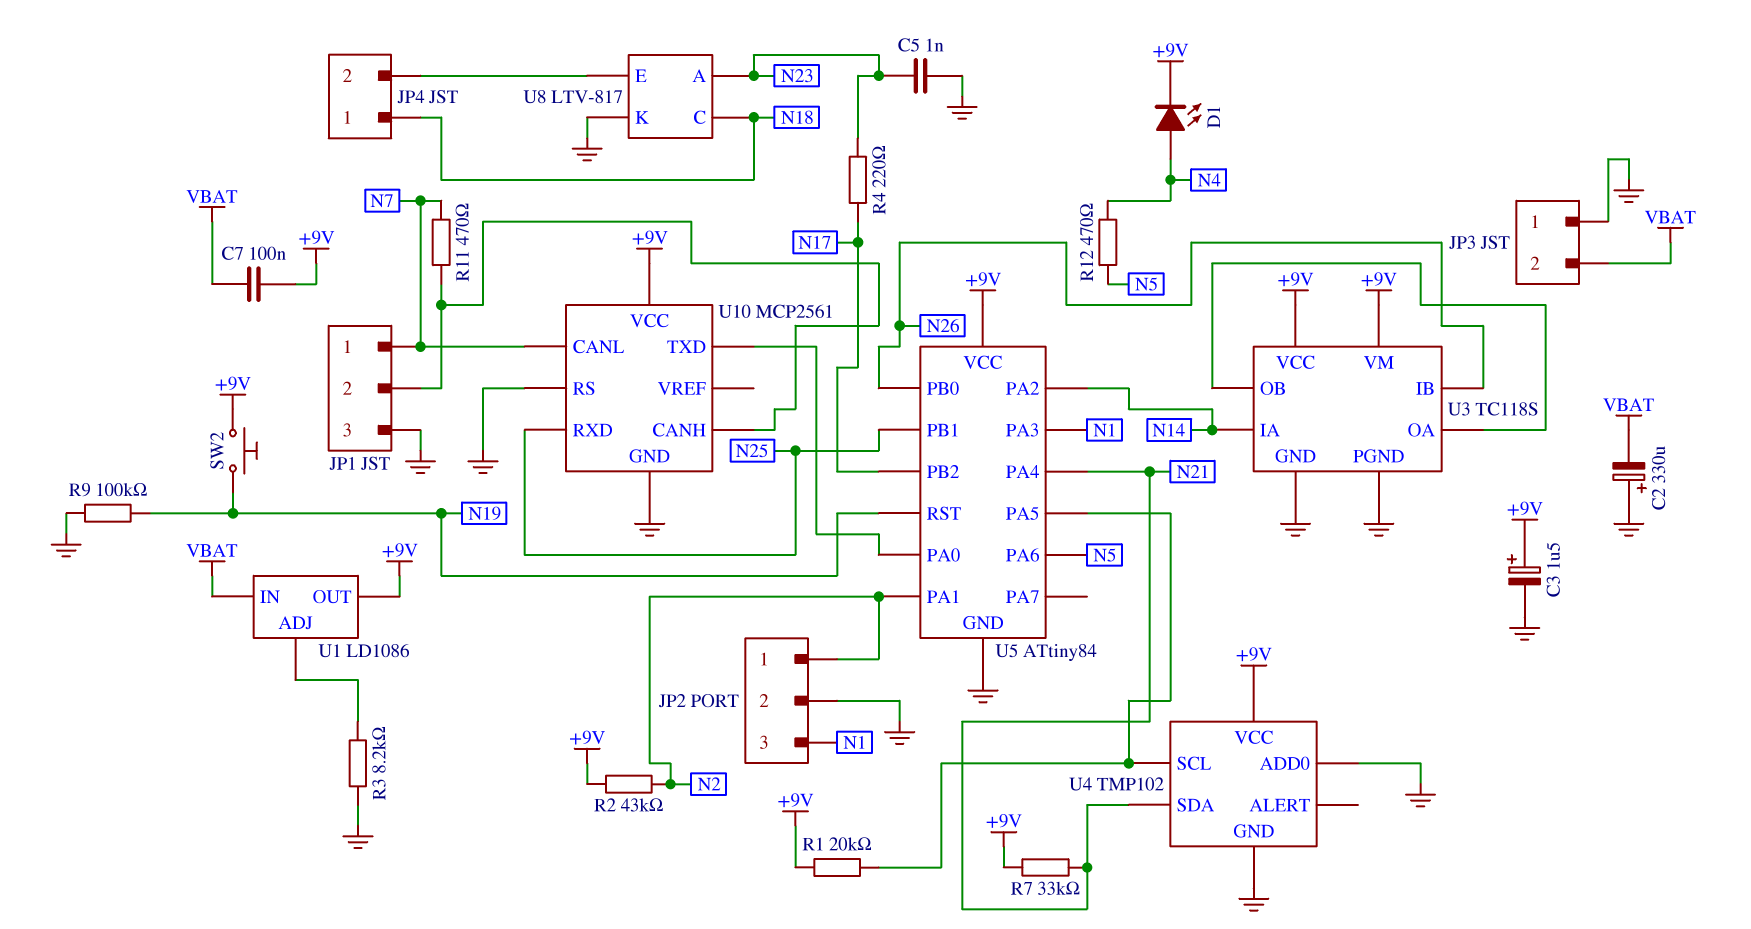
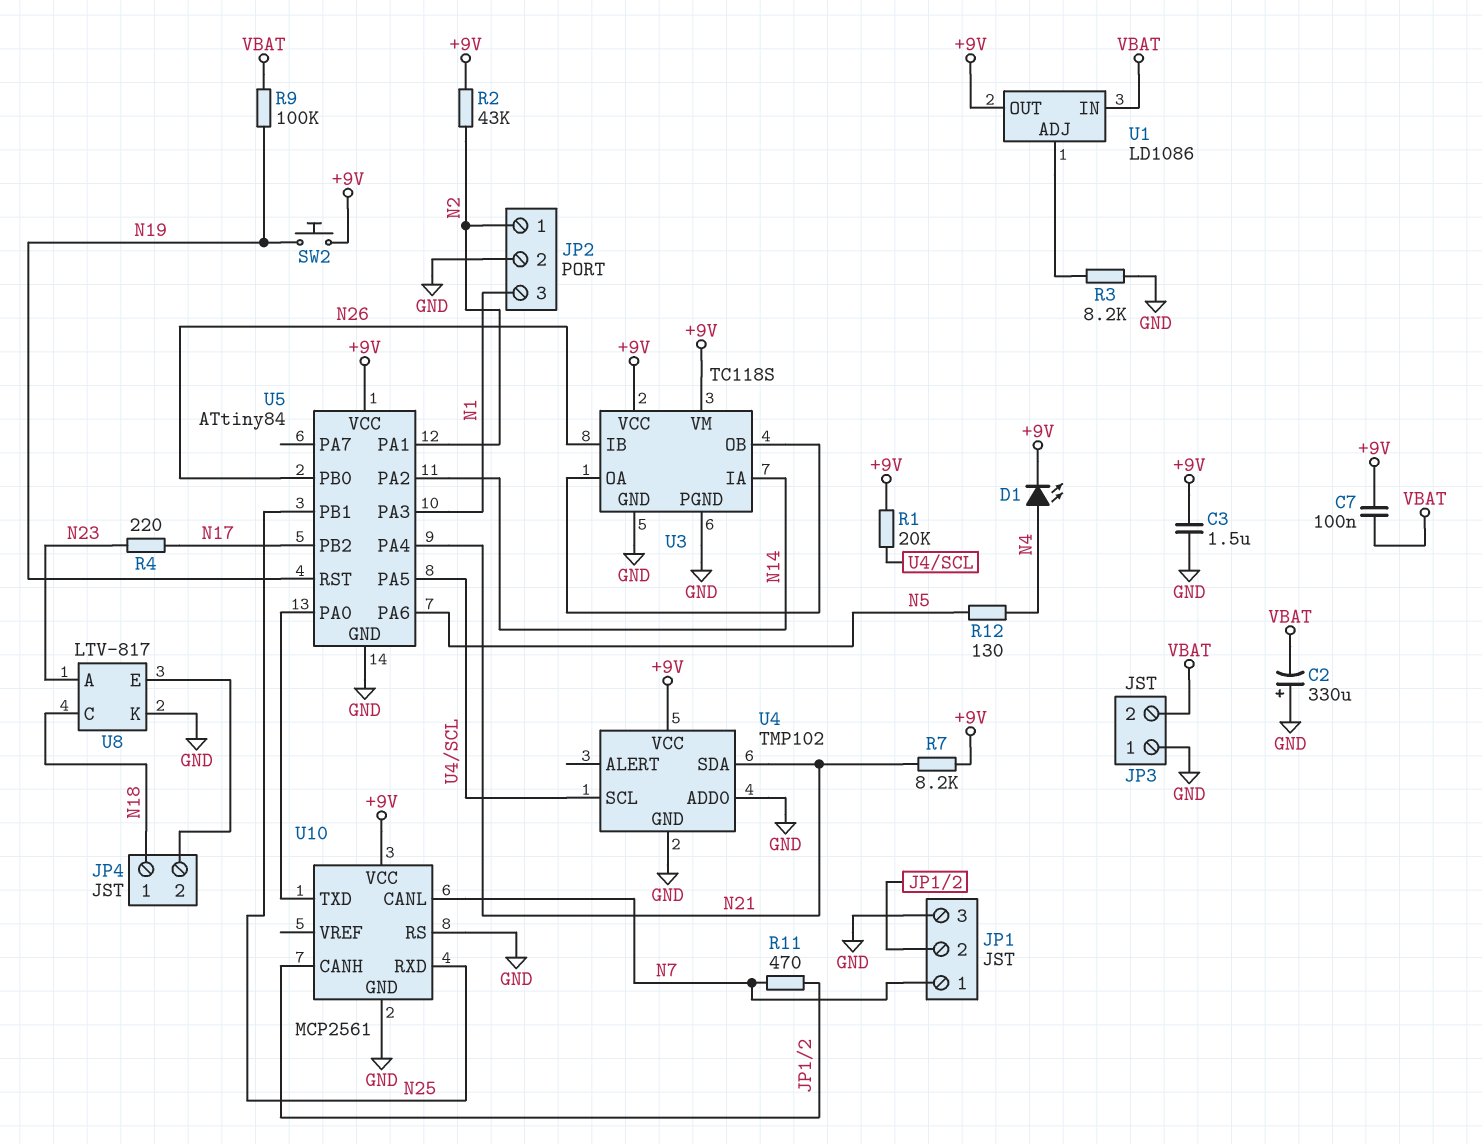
C3: 1.5uF (plus +9V, minus GND) -> 1.5uF (+9V, GND)
C5: 1nF (GND, N23) -> none
R7: 33k (+9V, N21) -> 8.2k (+9V, N21)
R9: 100k (GND, N19) -> 100k (N19, VBAT)
R12: 470 (N4, N5) -> 130 (N4, N5)

